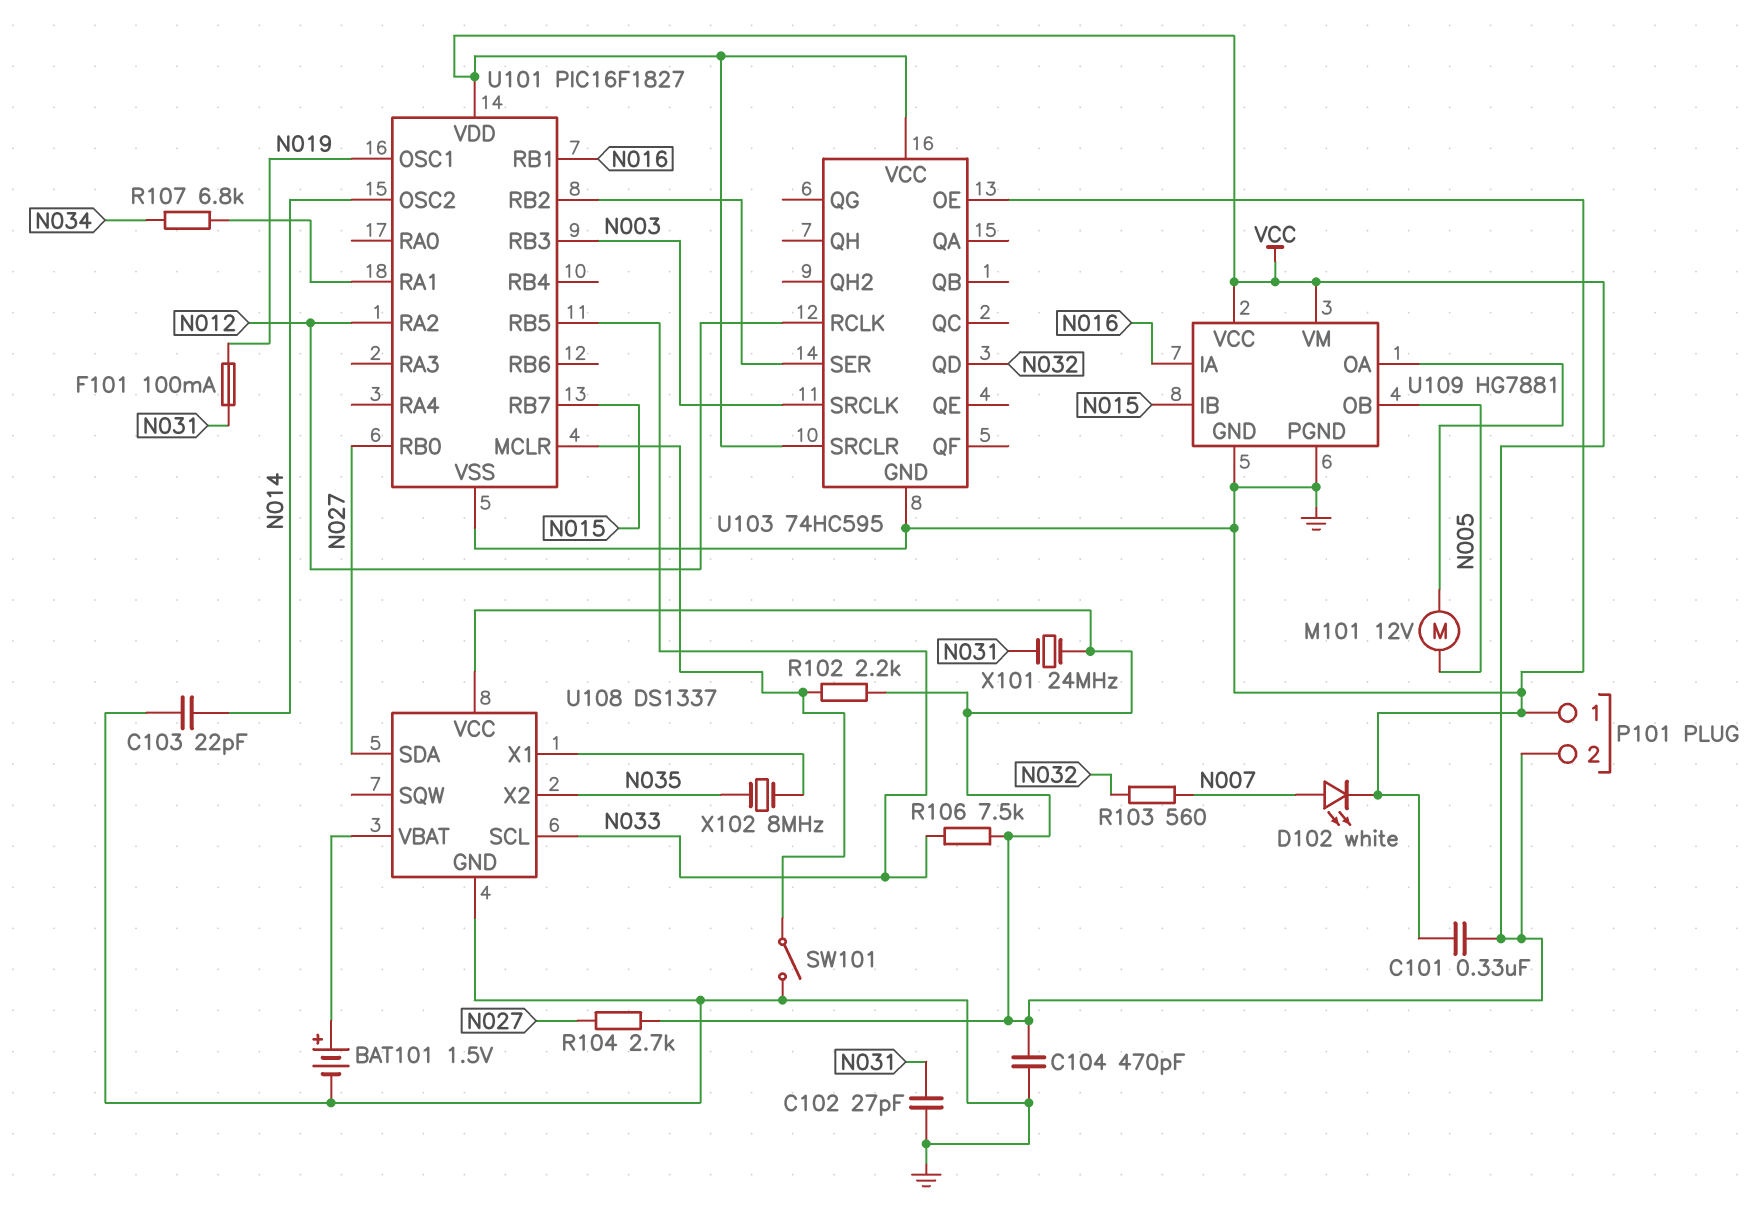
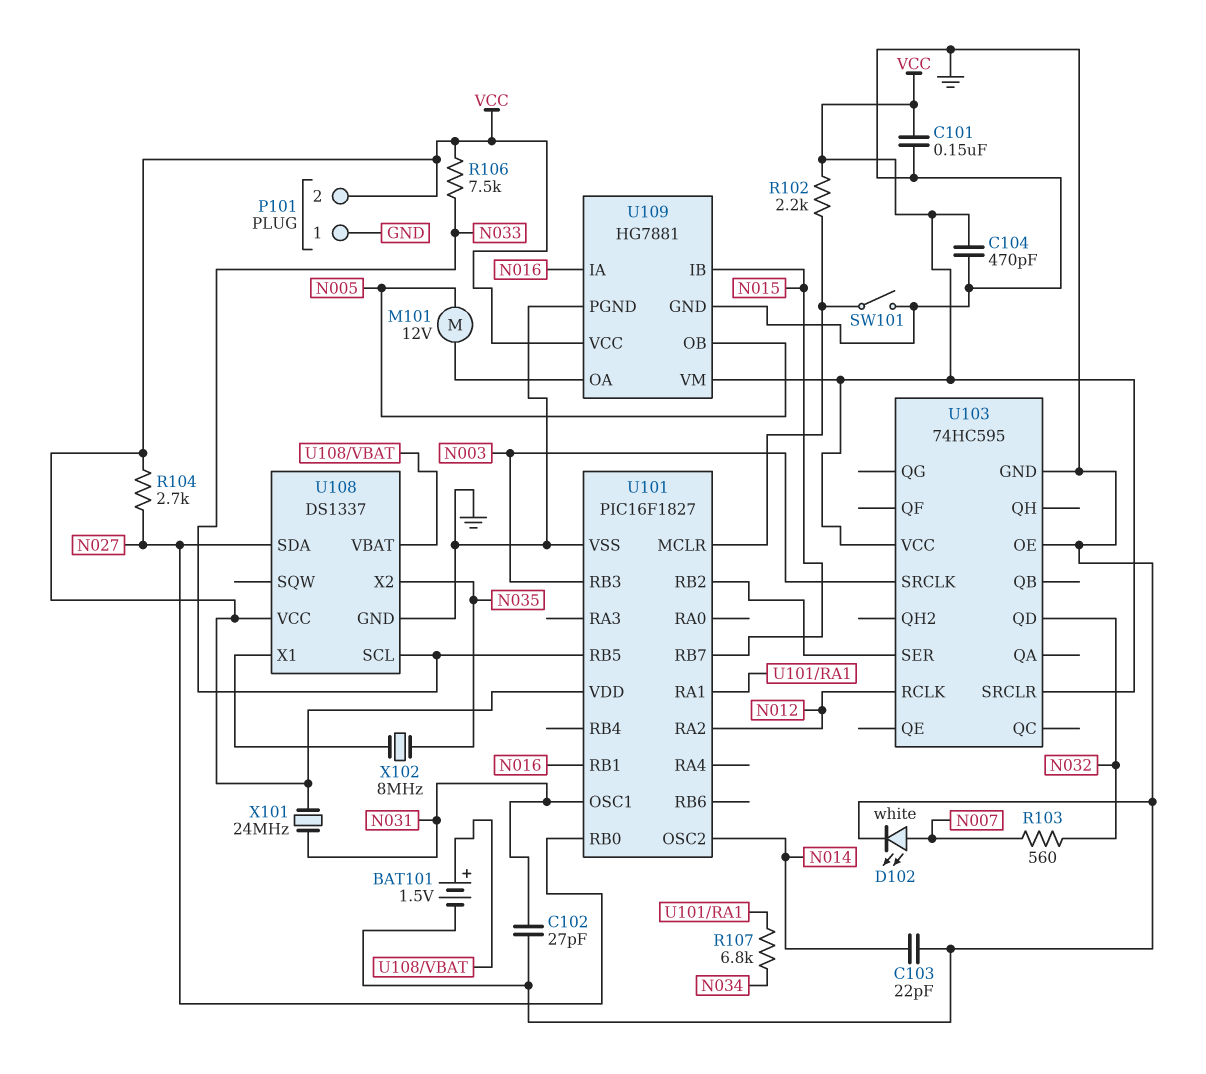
C101: 330nF (GND, VCC) -> 150nF (GND, VCC)
F101: 100mA (N019, N031) -> none
U101 pin OSC1: N019 -> N031

